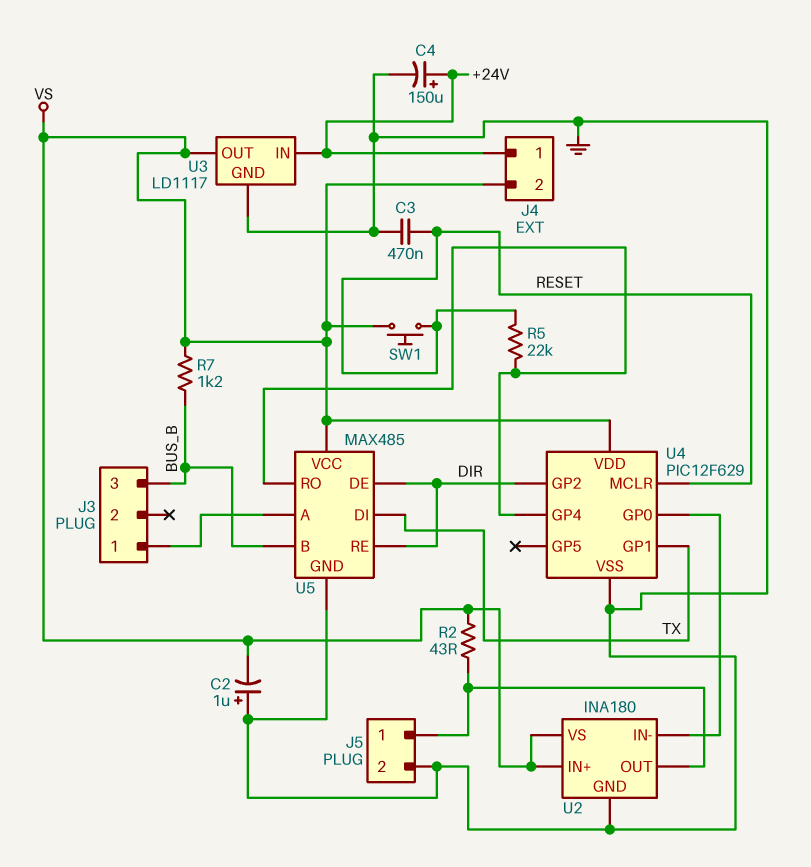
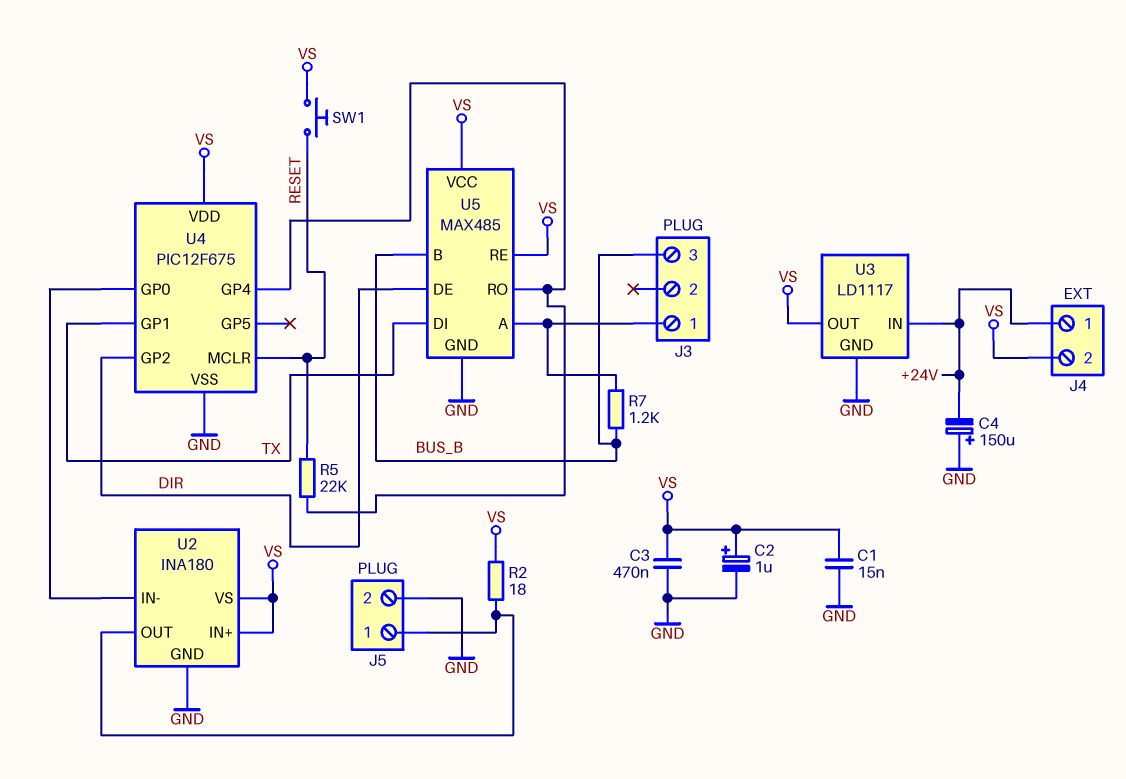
C1: none -> 15nF (GND, VS)
C2: 1uF (plus GND, minus VS) -> 1uF (plus VS, minus GND)
C3: 470nF (GND, RESET) -> 470nF (GND, VS)
C4: 150uF (plus +24V, minus GND) -> 150uF (plus GND, minus +24V)
R2: 43 (J5/1, VS) -> 18 (J5/1, VS)
R7: 1.2k (BUS_B, VS) -> 1.2k (BUS_B, J3/1)
U4: PIC12F629 -> PIC12F675
U5 pin RE: DIR -> VS

